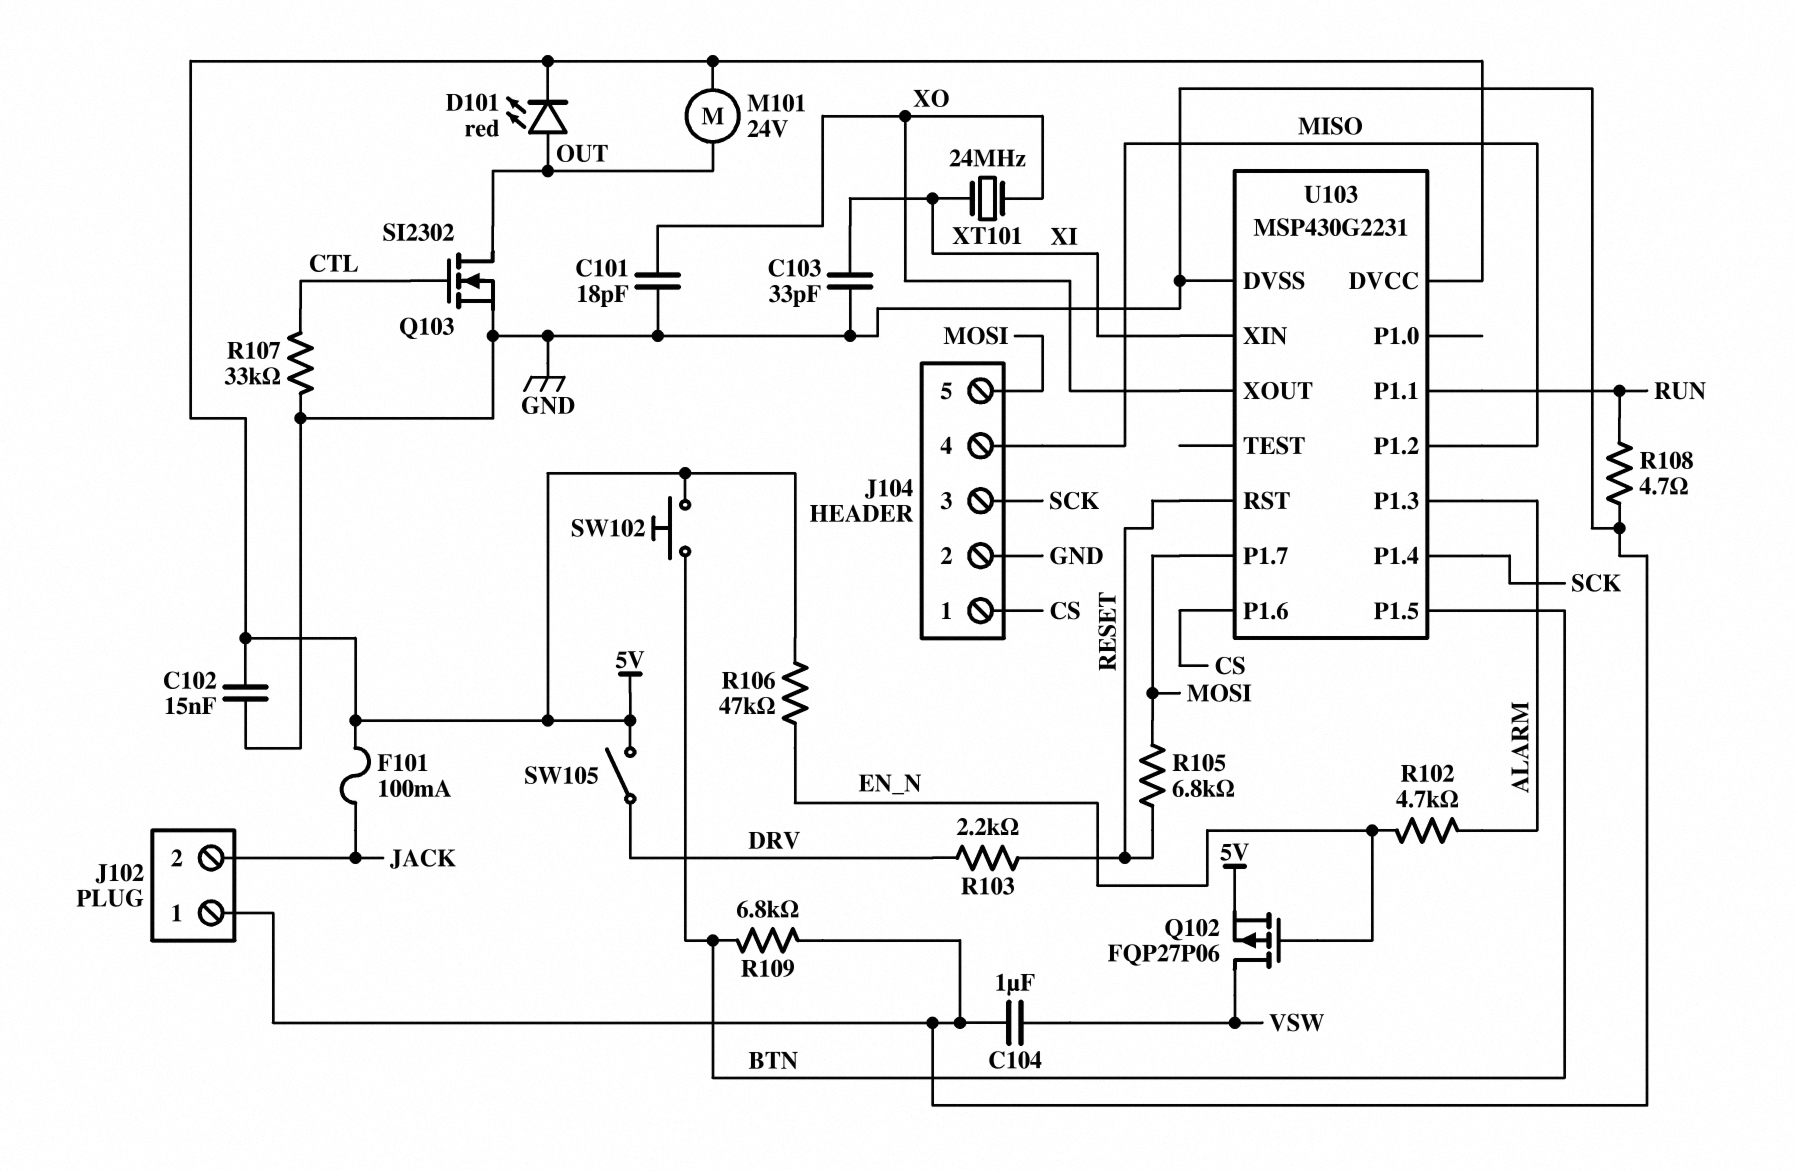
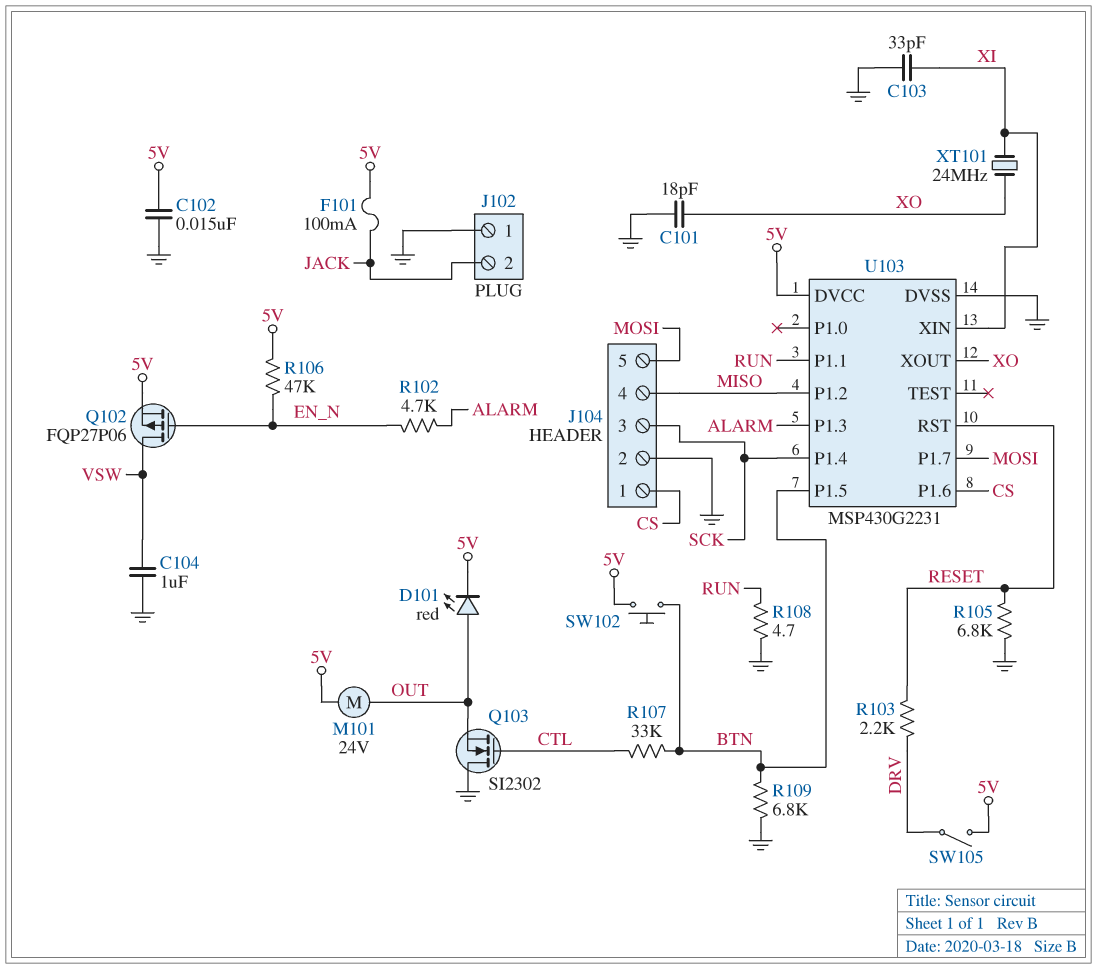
Q103: NMOS SI2302 (G CTL, D OUT, S GND) -> NMOS SI2302 (G CTL, D GND, S OUT)
R105: 6.8k (MOSI, RESET) -> 6.8k (GND, RESET)
R107: 33k (CTL, GND) -> 33k (BTN, CTL)

